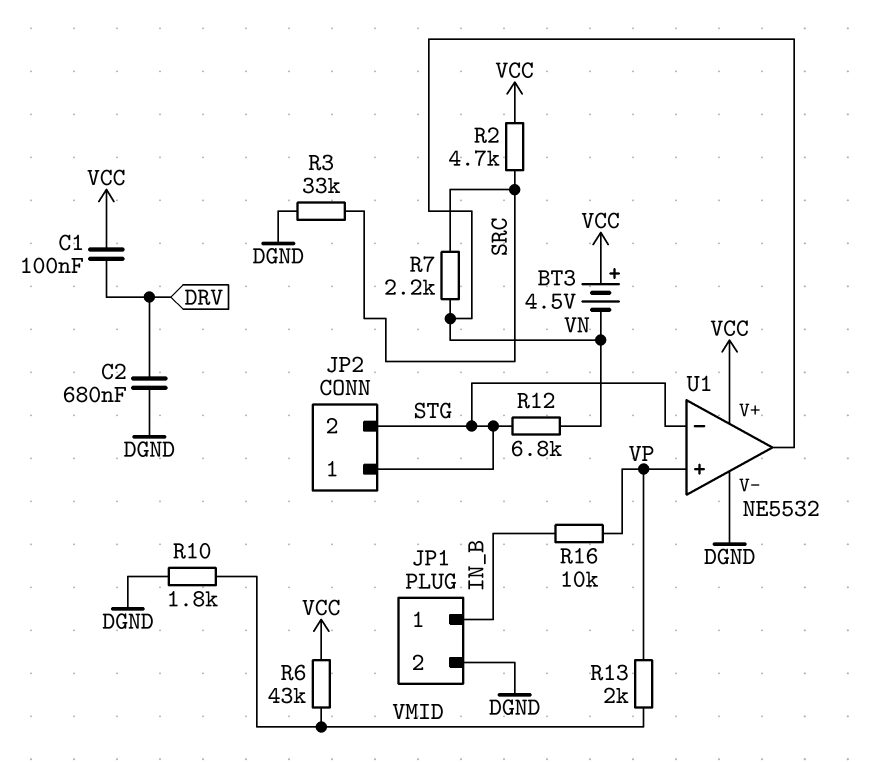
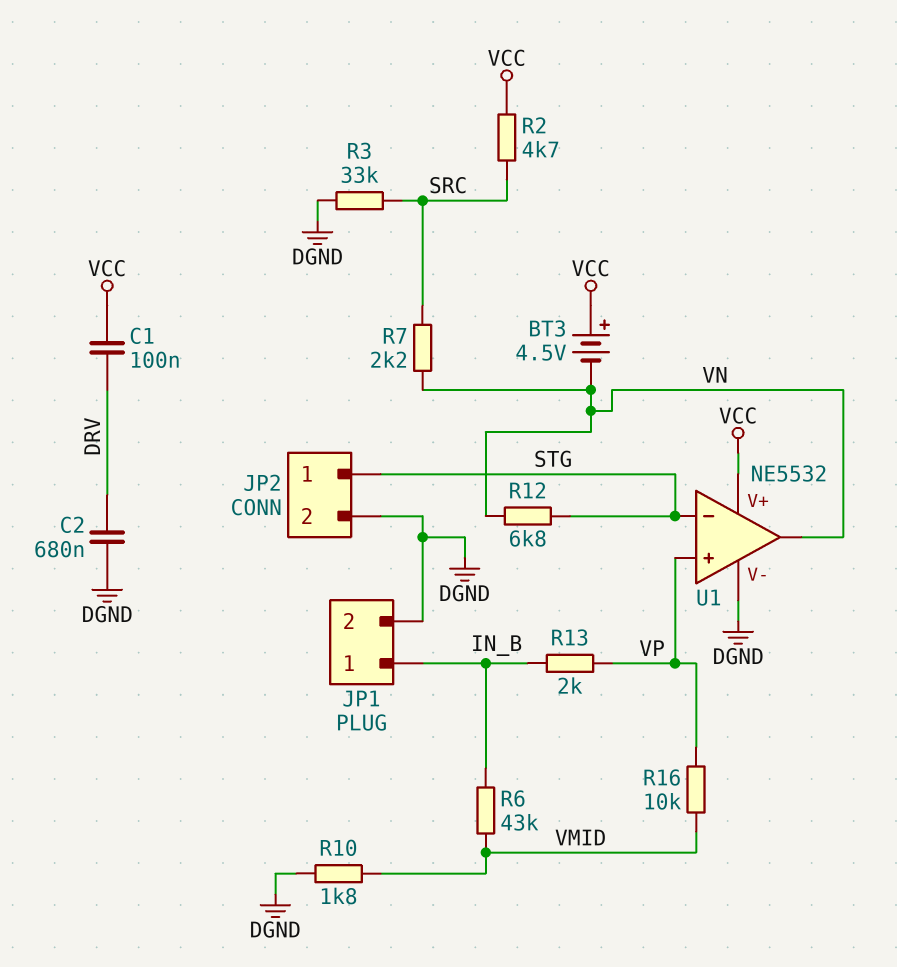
JP2 pin 2: STG -> DGND
R6: 43k (VCC, VMID) -> 43k (IN_B, VMID)
R13: 2k (VMID, VP) -> 2k (IN_B, VP)
R16: 10k (IN_B, VP) -> 10k (VMID, VP)

